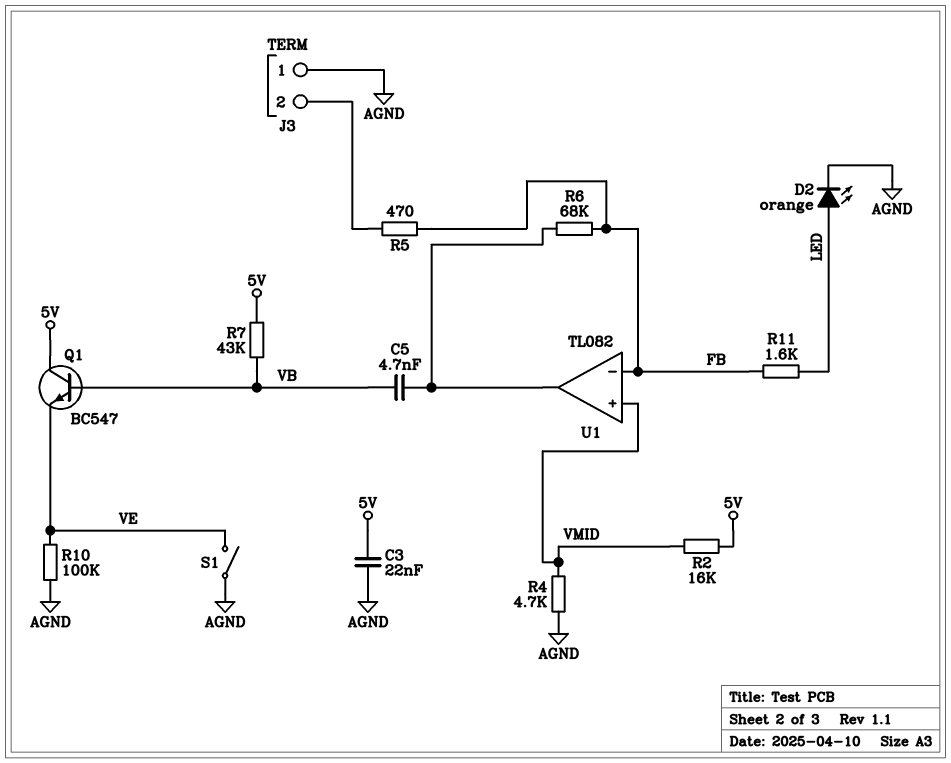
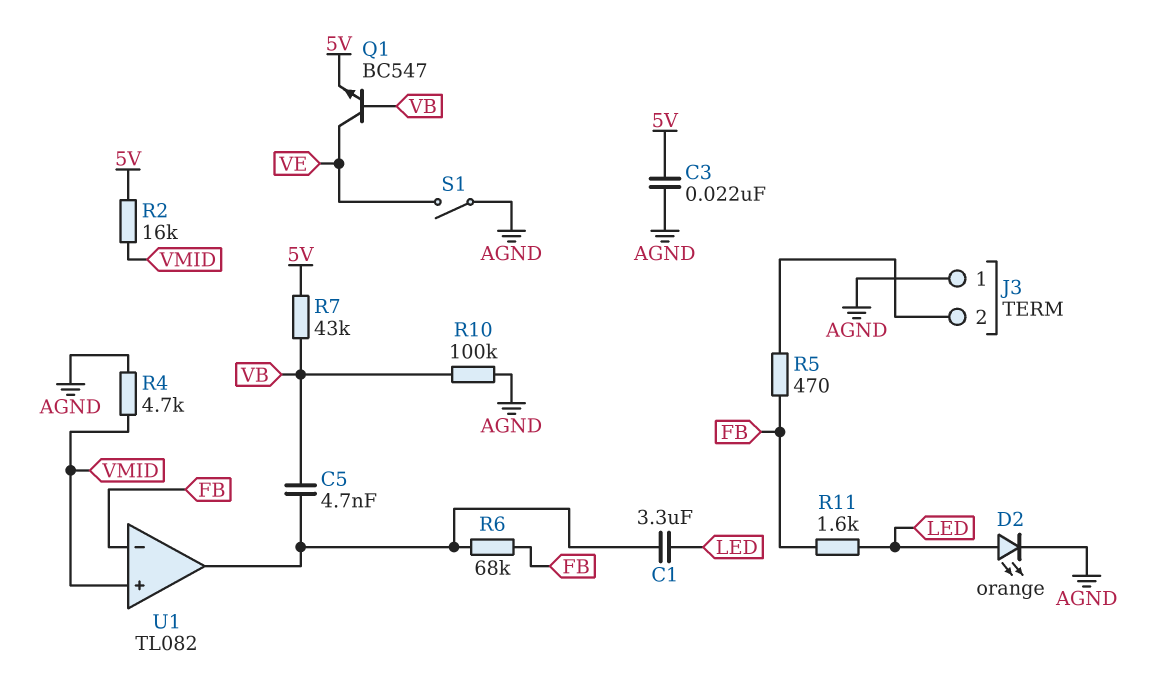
C1: none -> 3.3uF (LED, U1/out)
Q1: NPN BC547 (B VB, C 5V, E VE) -> NPN BC547 (B VB, C VE, E 5V)
R10: 100k (AGND, VE) -> 100k (AGND, VB)

